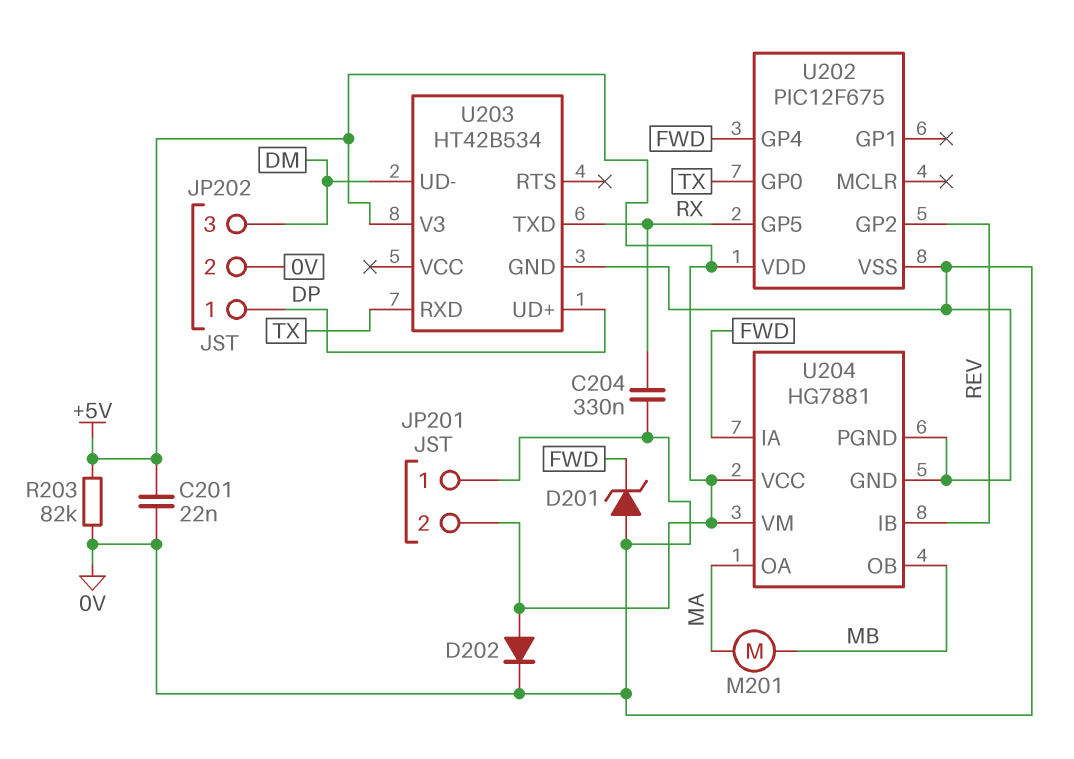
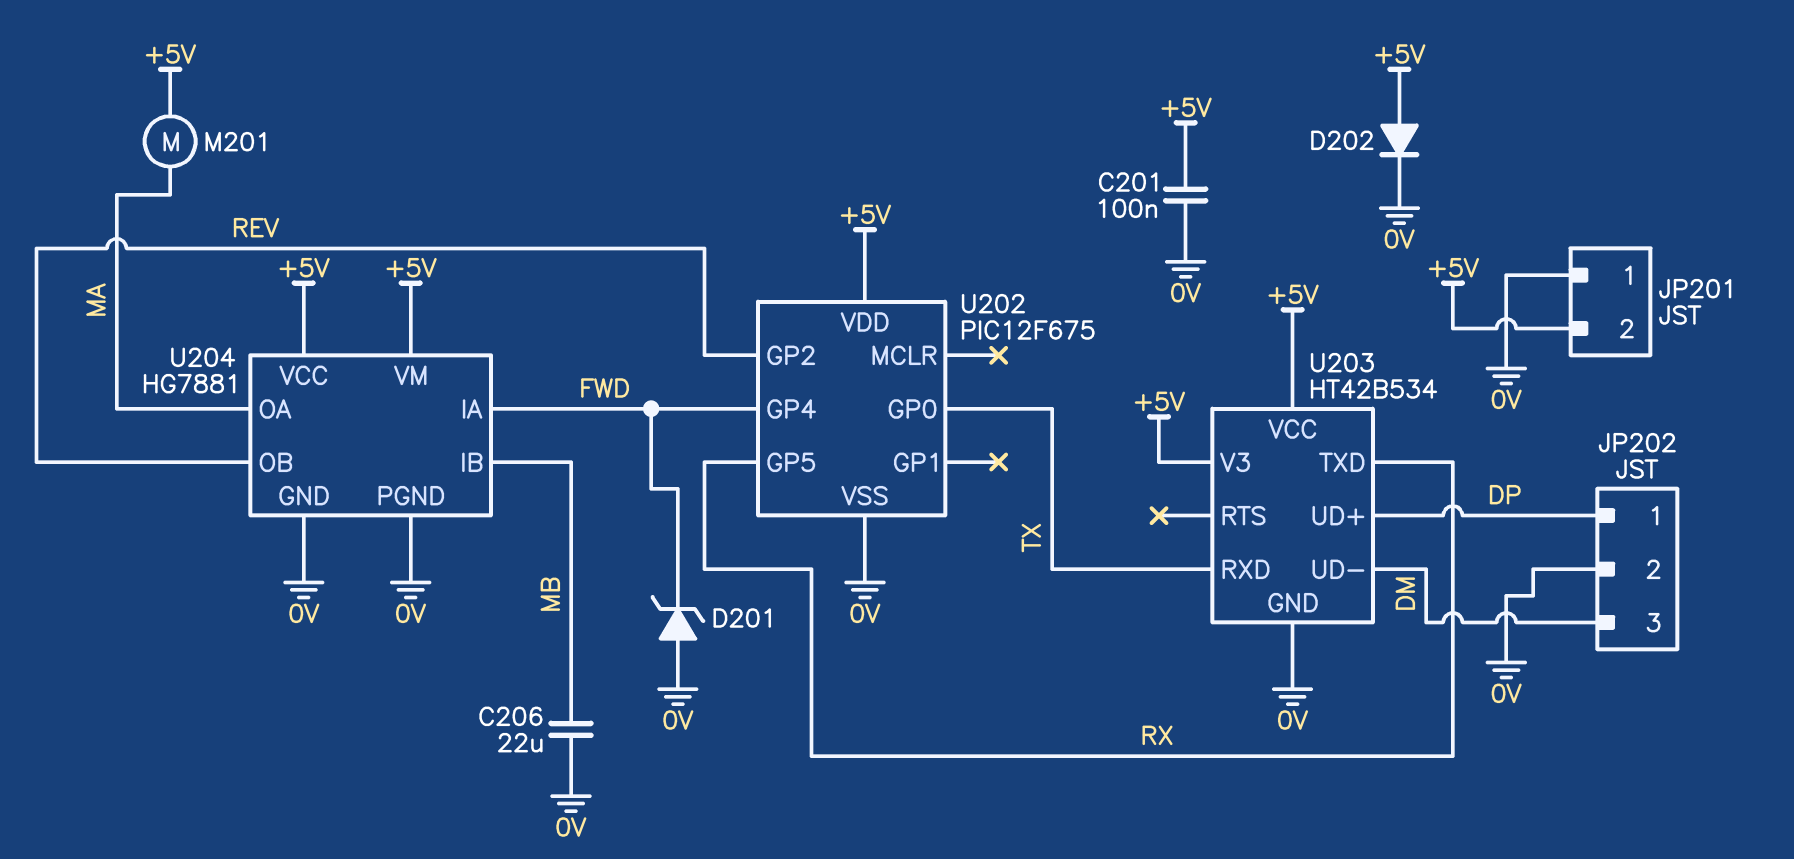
C201: 22nF (+5V, 0V) -> 100nF (+5V, 0V)
C204: 330nF (0V, RX) -> none
C206: none -> 22uF (0V, MB)
M201: motor (MA, MB) -> motor (+5V, MA)
R203: 82k (+5V, 0V) -> none
U203 pin VCC: none -> +5V
U204 pin IB: REV -> MB
U204 pin OB: MB -> REV

